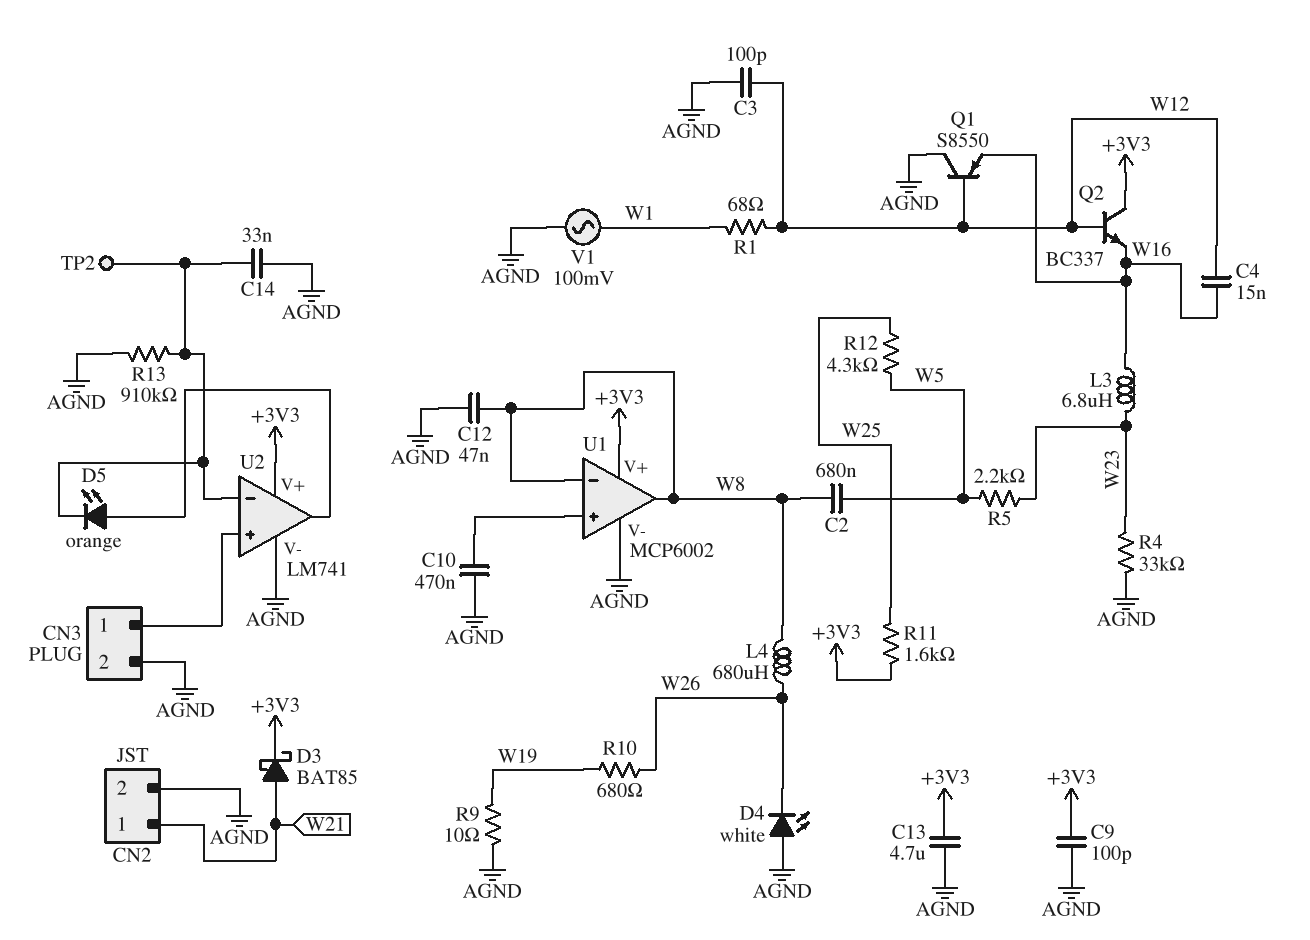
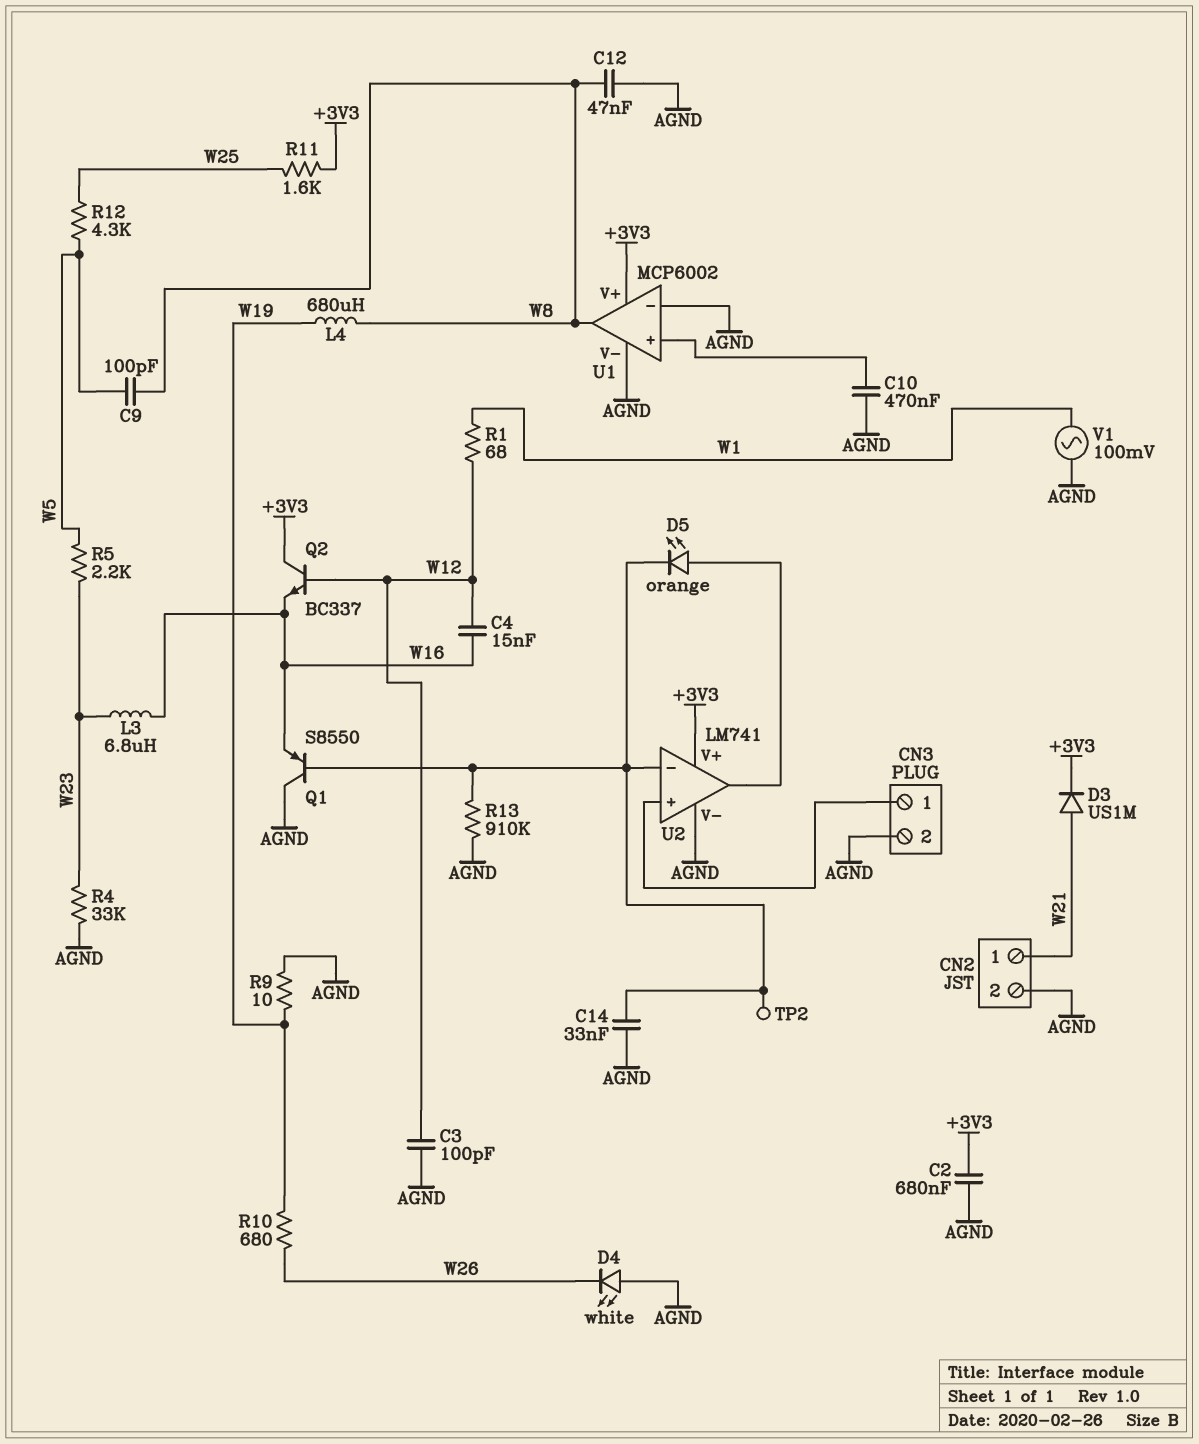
C2: 680nF (W5, W8) -> 680nF (+3V3, AGND)
C9: 100pF (+3V3, AGND) -> 100pF (W5, W8)
C13: 4.7uF (+3V3, AGND) -> none
D3: schottky BAT85 (A W21, K +3V3) -> diode US1M (A W21, K +3V3)
L4: 680uH (W8, W26) -> 680uH (W8, W19)
Q1: PNP S8550 (B W12, C AGND, E W16) -> PNP S8550 (B U2/in-, C AGND, E W16)
U1 pin in-: W8 -> AGND

